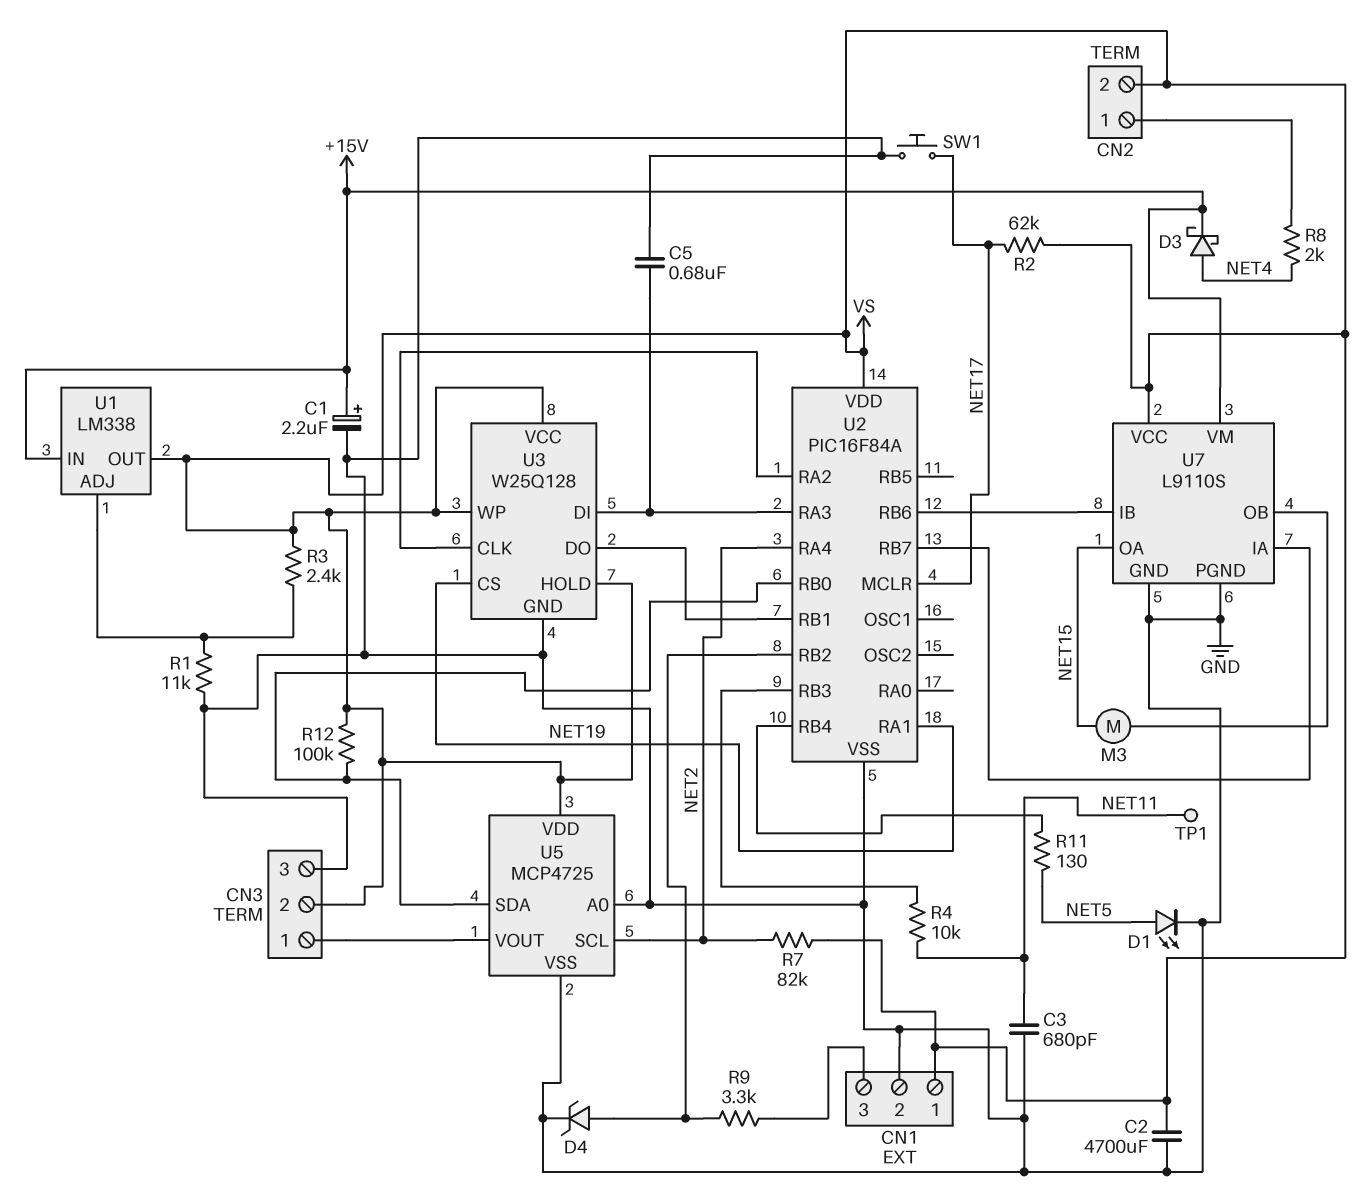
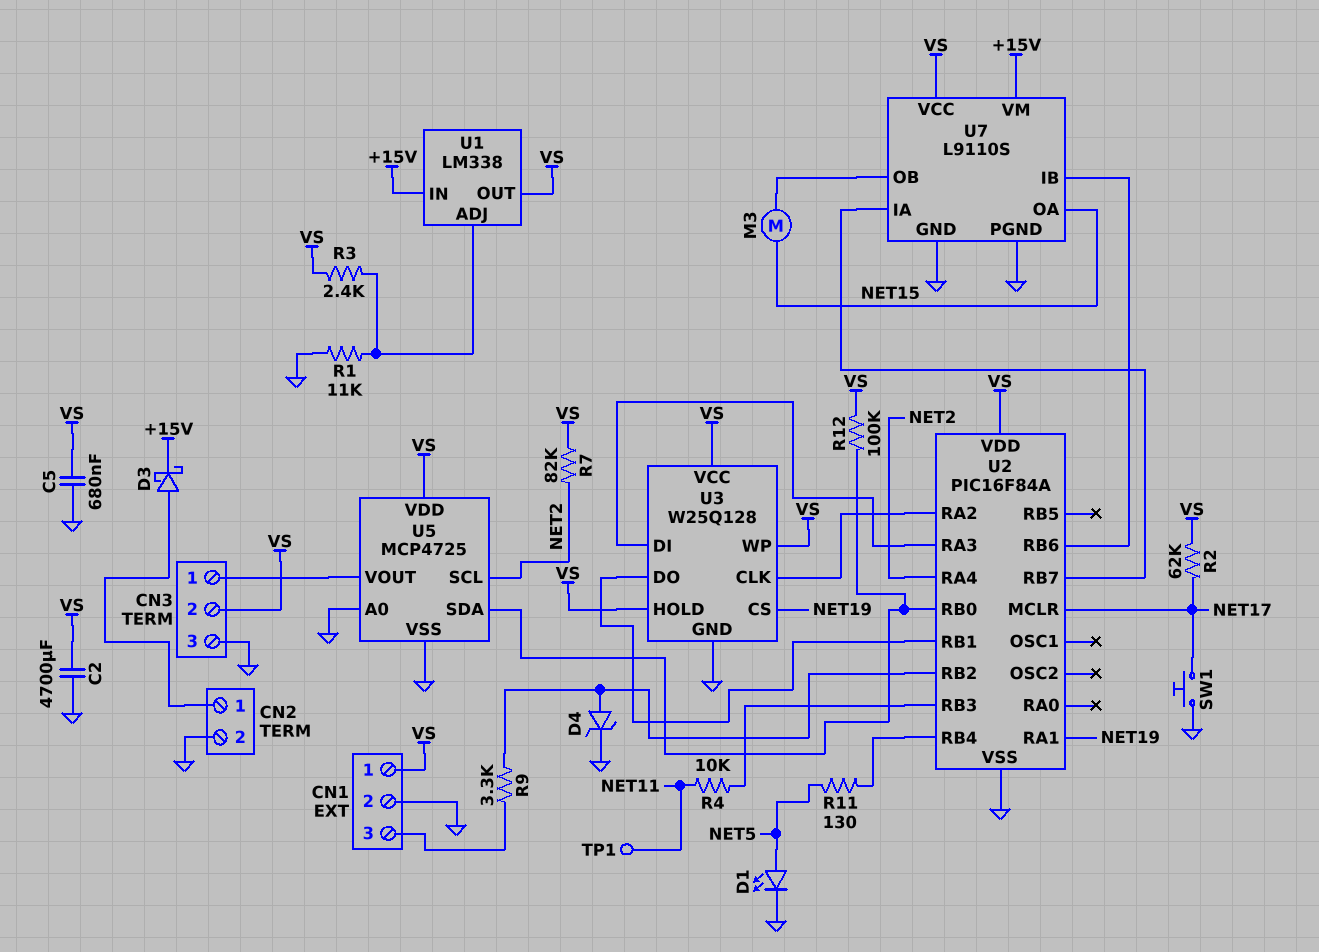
C1: 2.2uF (plus +15V, minus GND) -> none
C3: 680pF (GND, NET11) -> none
C5: 680nF (GND, U2/RA3) -> 680nF (GND, VS)
CN2 pin 2: VS -> GND
D3: schottky (A NET4, K +15V) -> schottky (A CN2/1, K +15V)
R8: 2k (CN2/1, NET4) -> none

